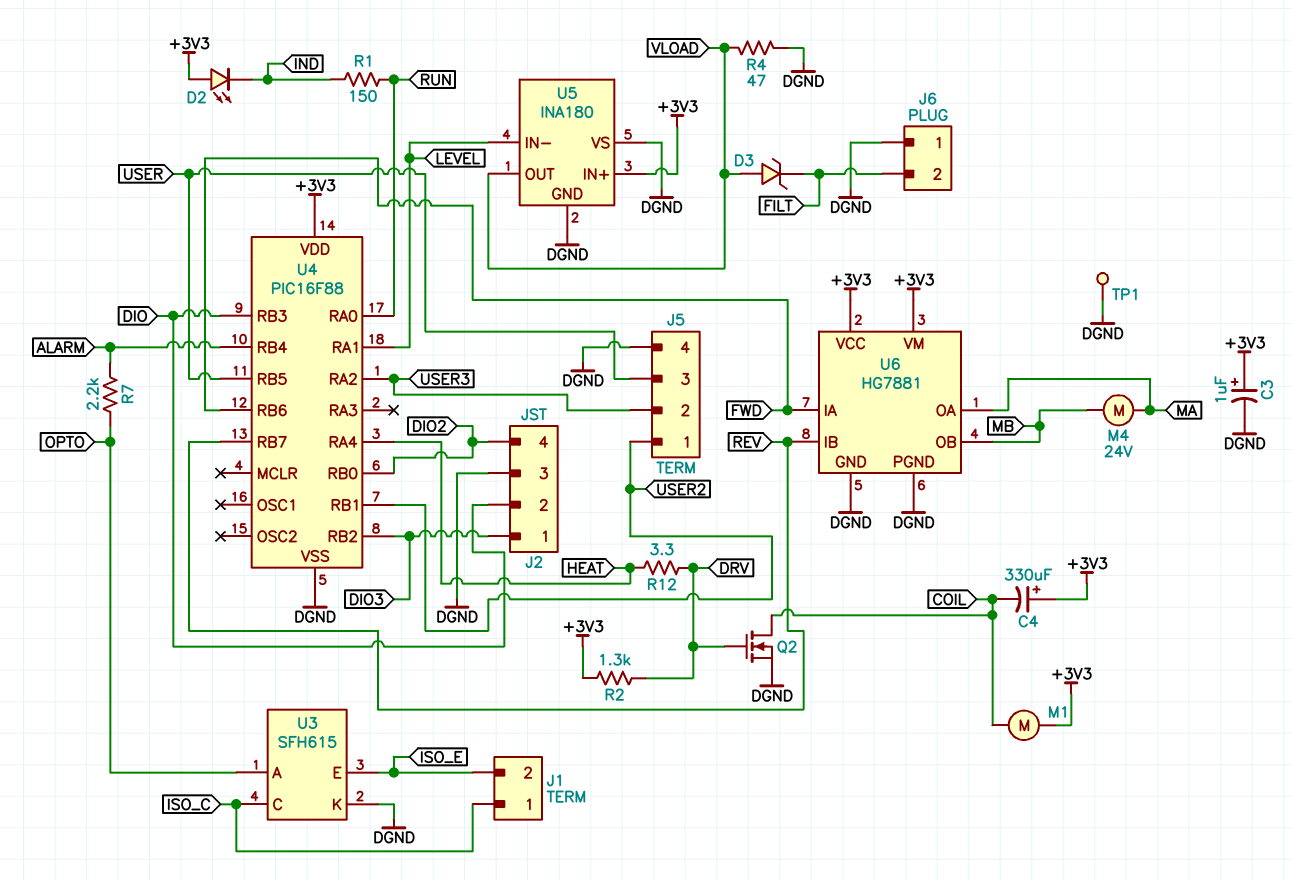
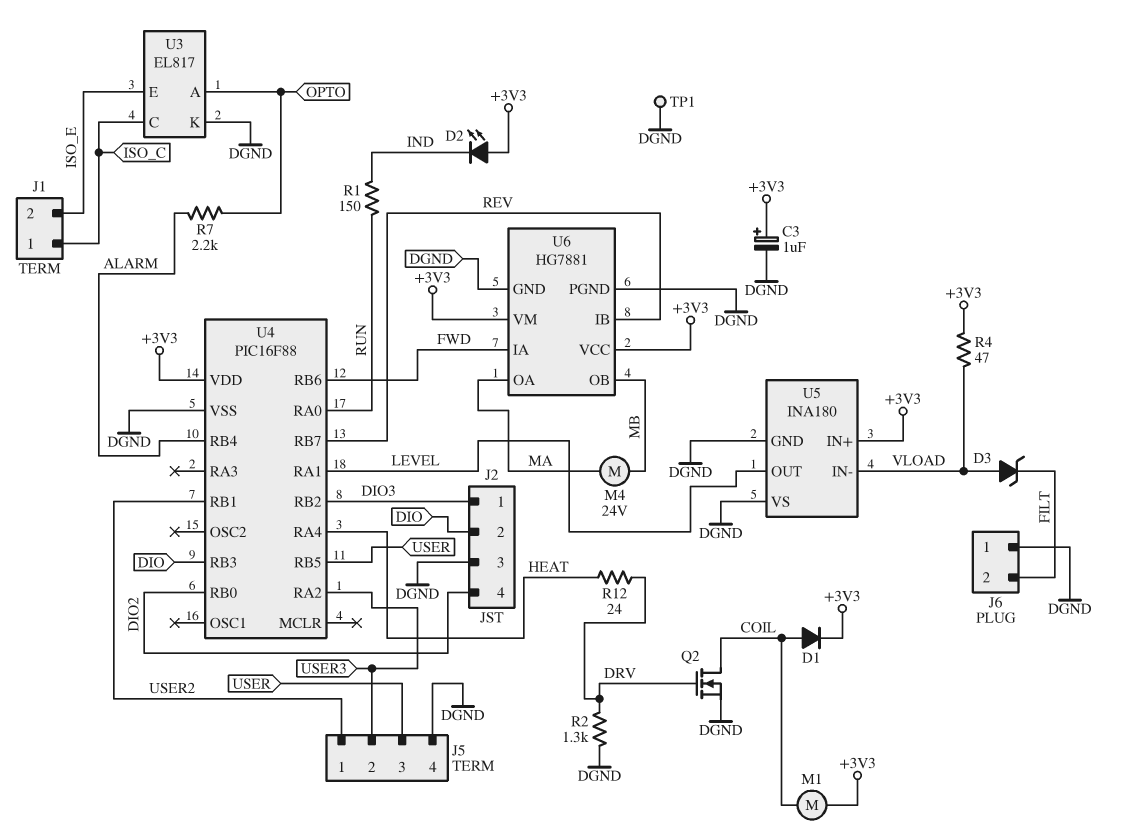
C4: 330uF (plus +3V3, minus COIL) -> none
D1: none -> diode (A COIL, K +3V3)
R2: 1.3k (+3V3, DRV) -> 1.3k (DGND, DRV)
R4: 47 (DGND, VLOAD) -> 47 (+3V3, VLOAD)
R12: 3.3 (DRV, HEAT) -> 24 (DRV, HEAT)
U3: SFH615 -> EL817
U5 pin IN-: LEVEL -> VLOAD
U5 pin OUT: VLOAD -> LEVEL

